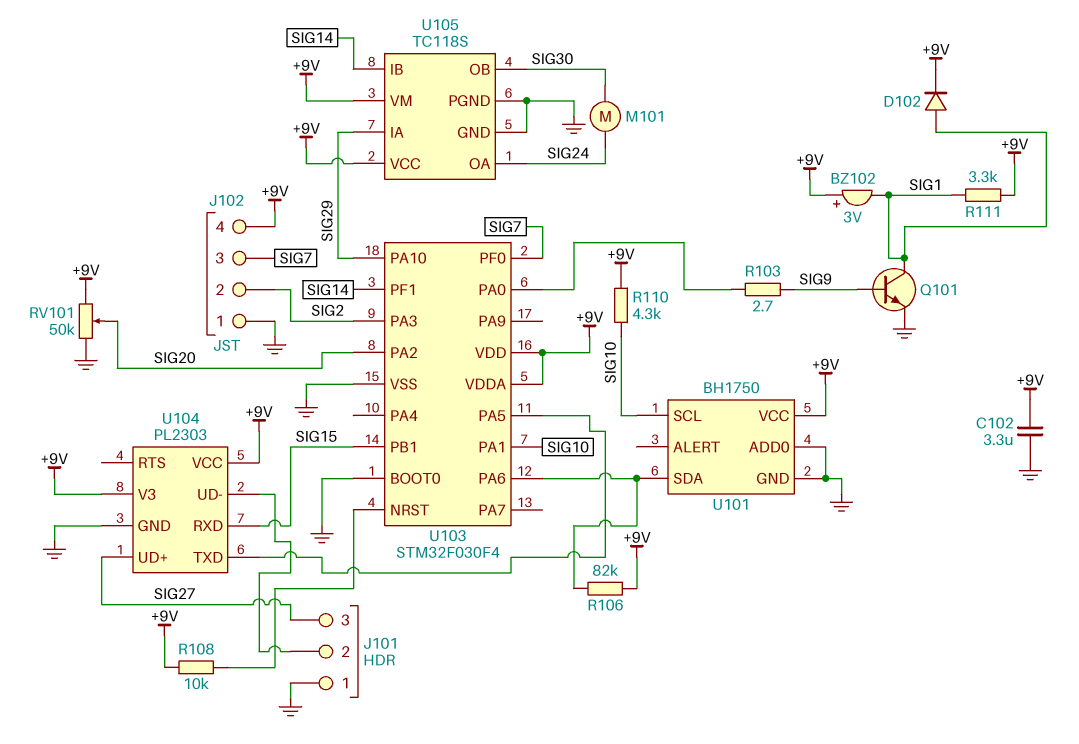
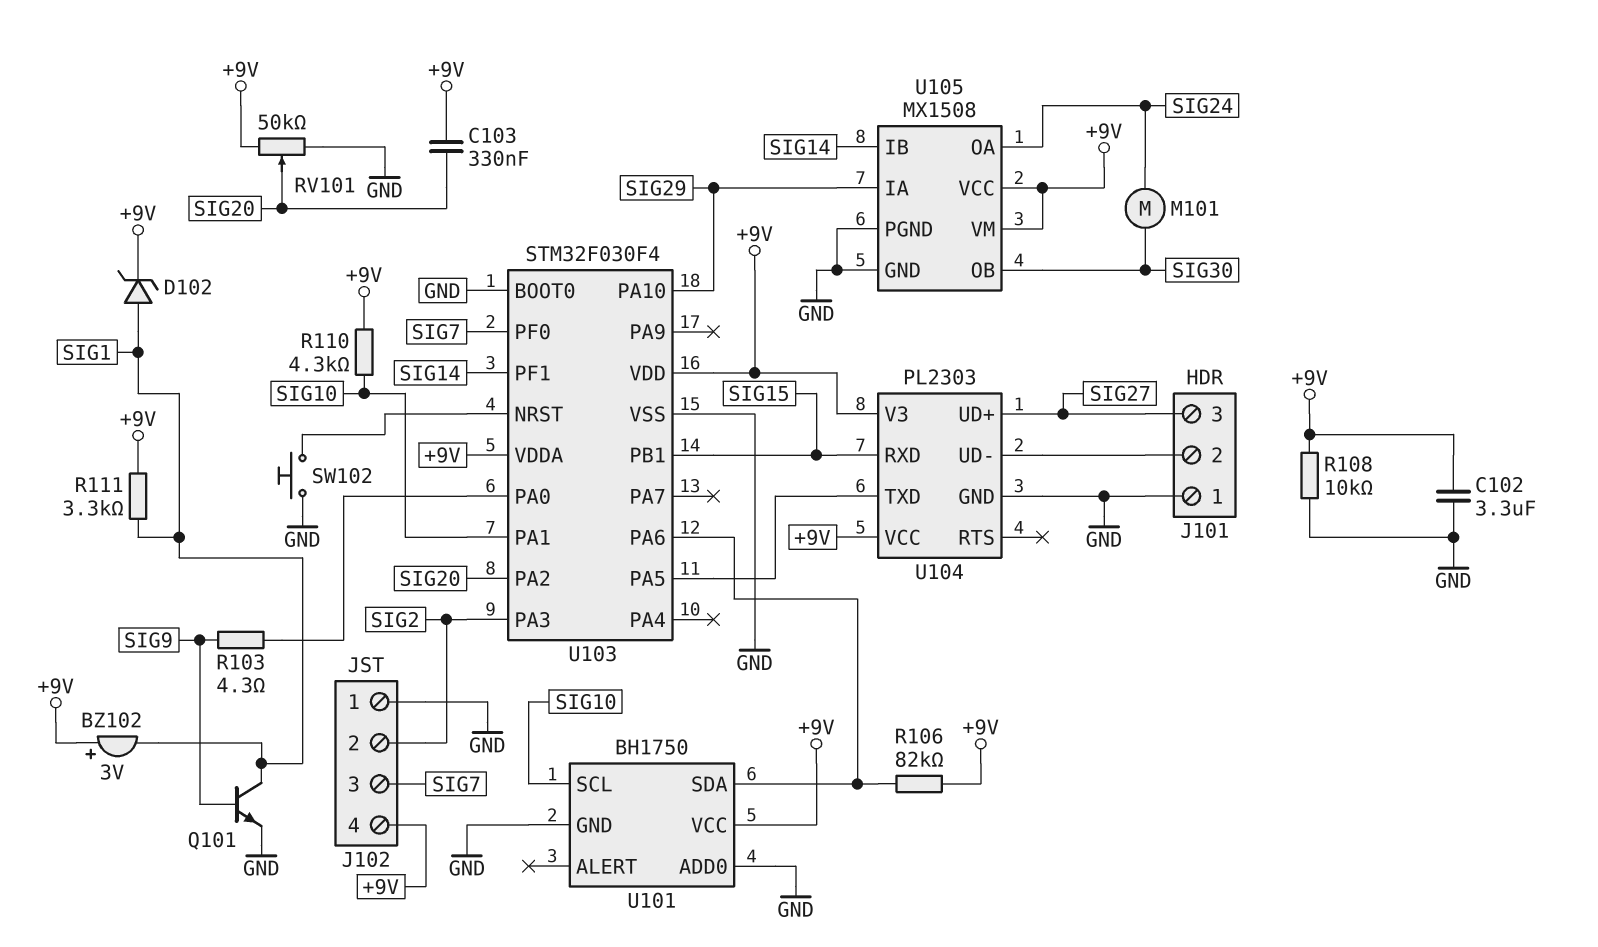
C103: none -> 330nF (+9V, SIG20)
D102: diode (A SIG1, K +9V) -> zener (A SIG1, K +9V)
R103: 2.7 (SIG9, U103/PA0) -> 4.3 (SIG9, U103/PA0)
R108: 10k (+9V, U103/NRST) -> 10k (+9V, GND)
SW102: none -> button (GND, U103/NRST)
U105: TC118S -> MX1508

